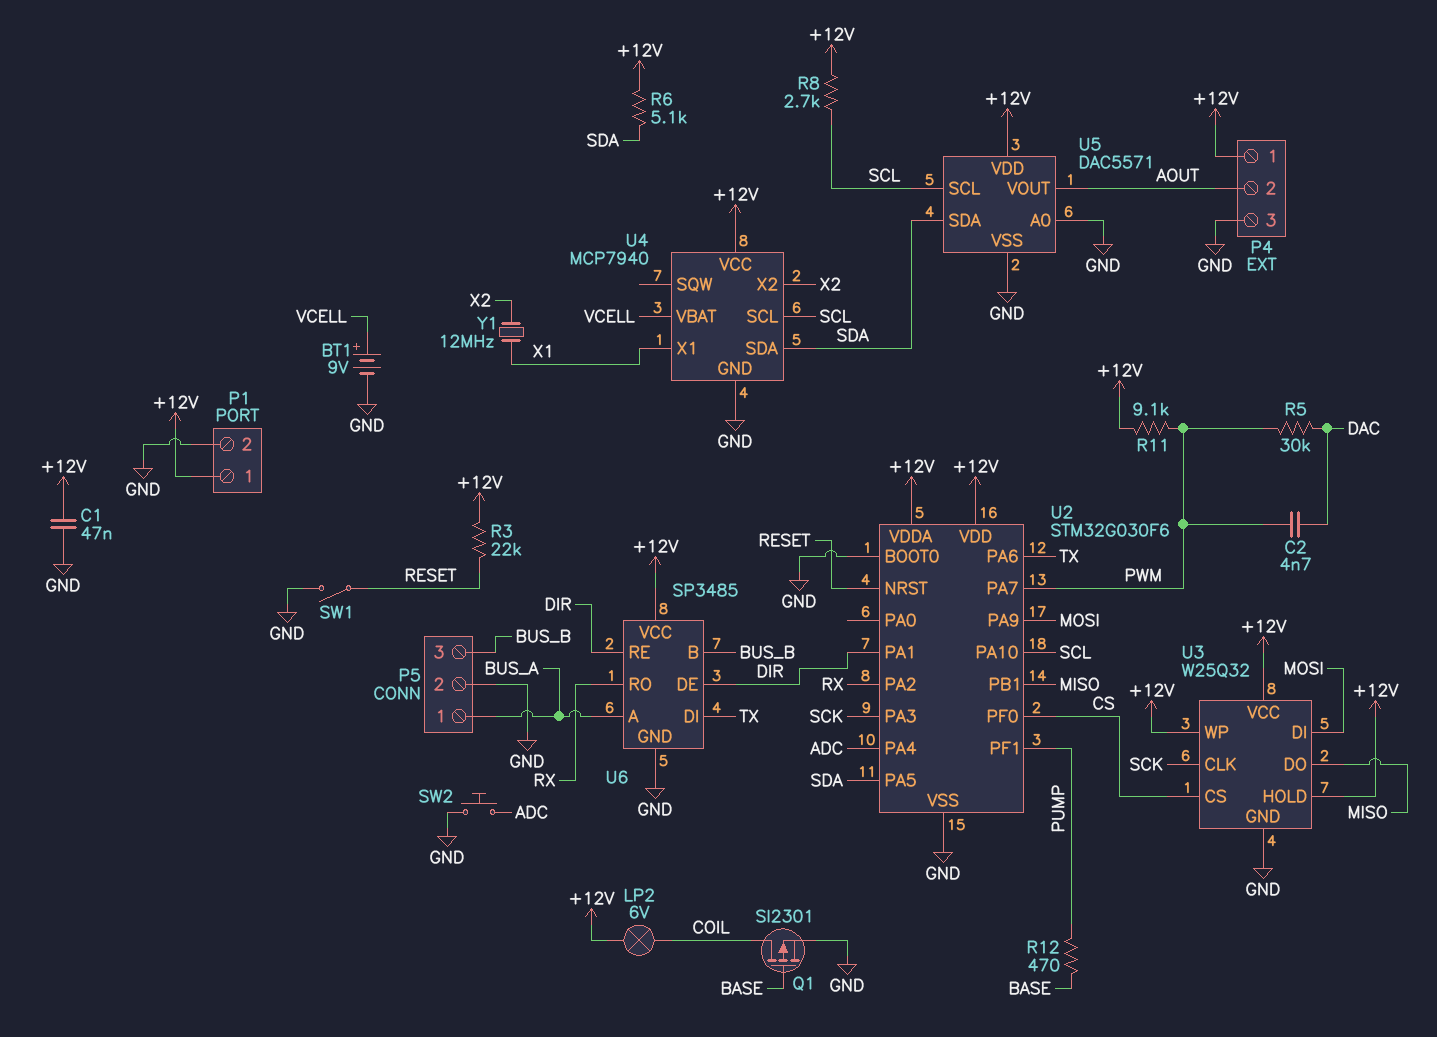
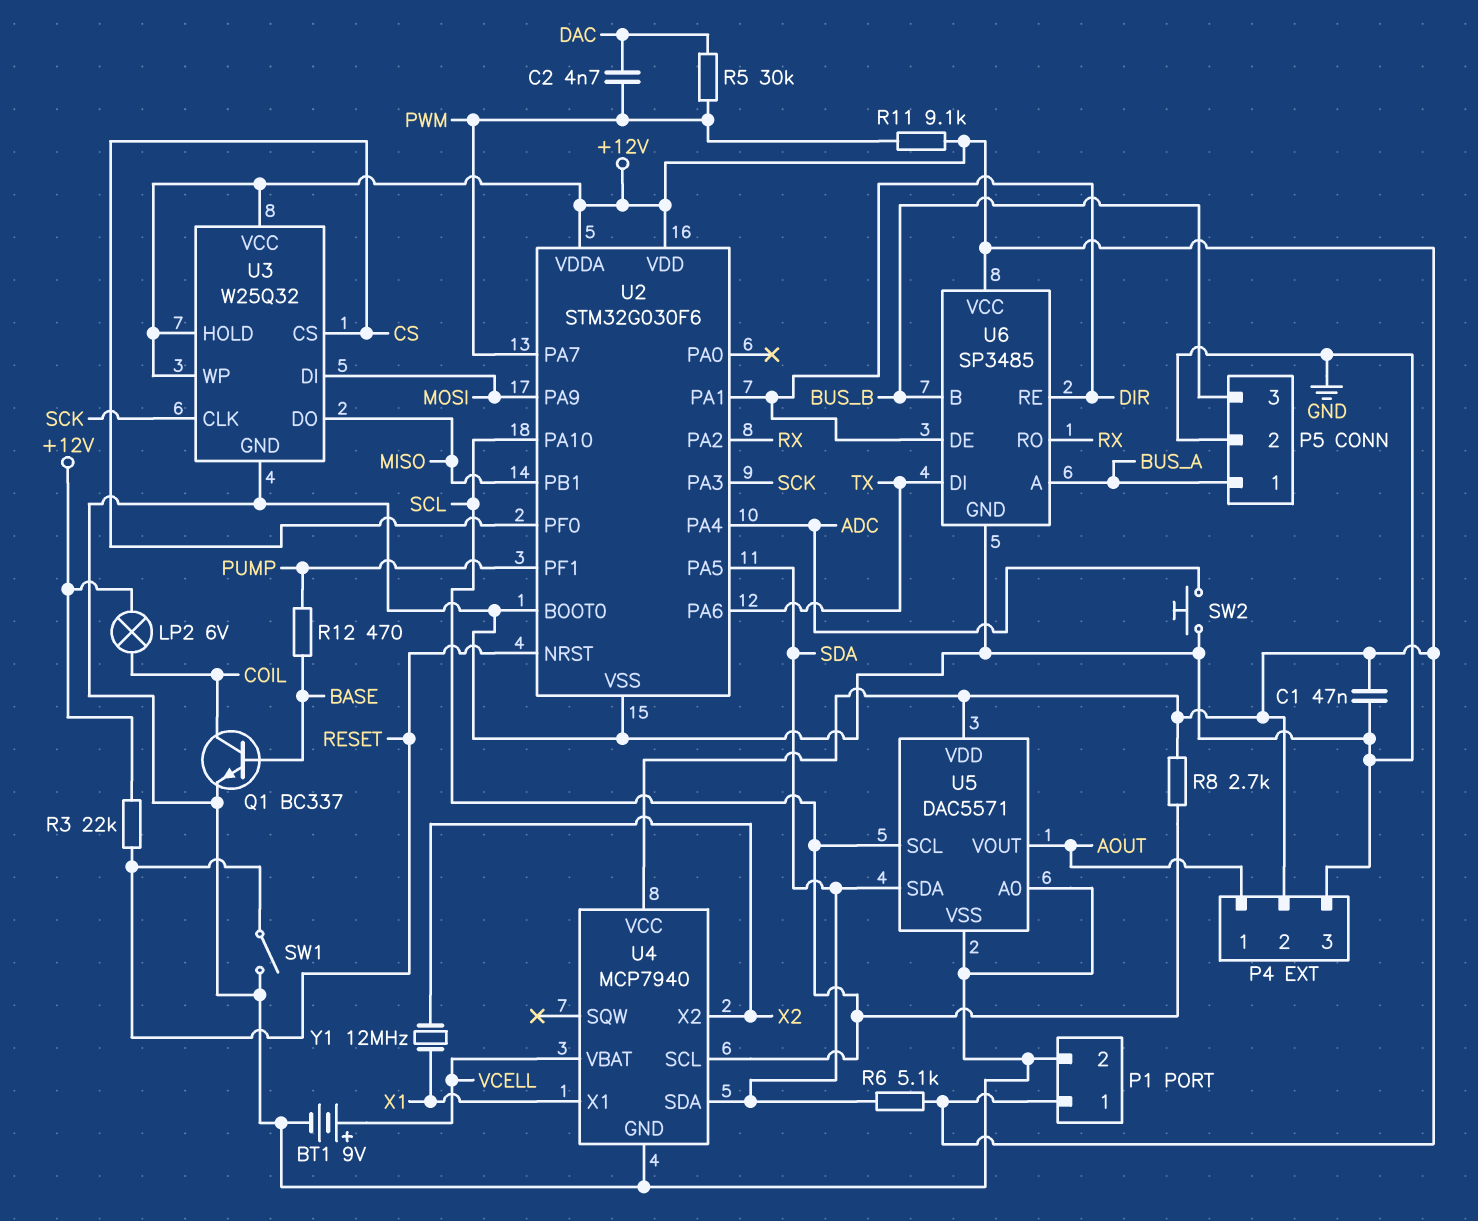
P4 pin 1: +12V -> AOUT
P4 pin 2: AOUT -> +12V
Q1: PMOS SI2301 (G BASE, D COIL, S GND) -> NPN BC337 (B BASE, C COIL, E GND)

